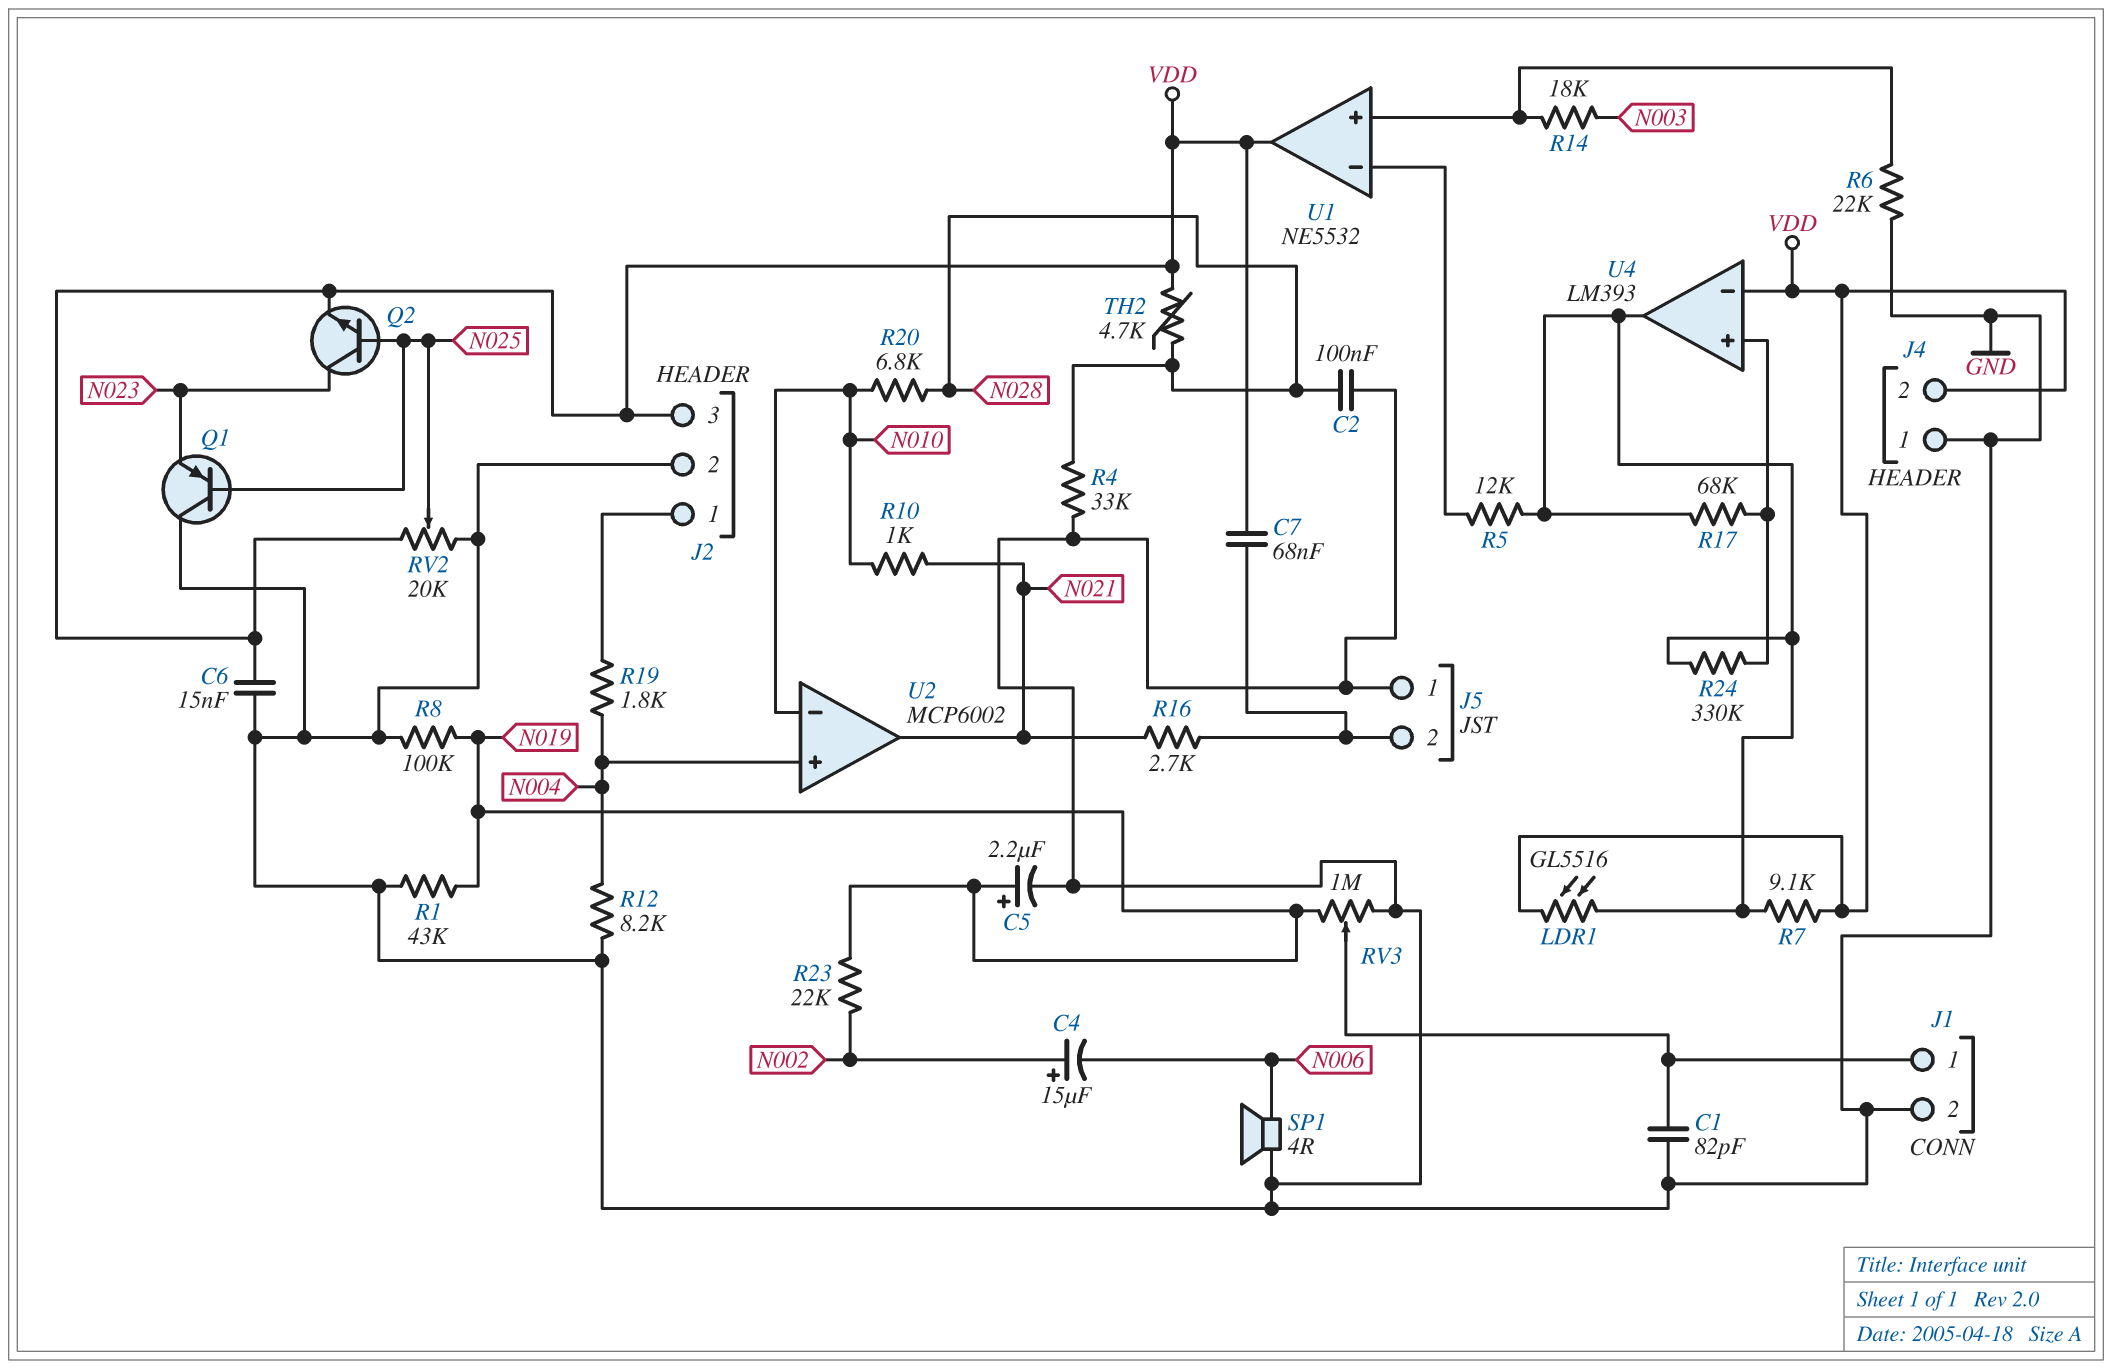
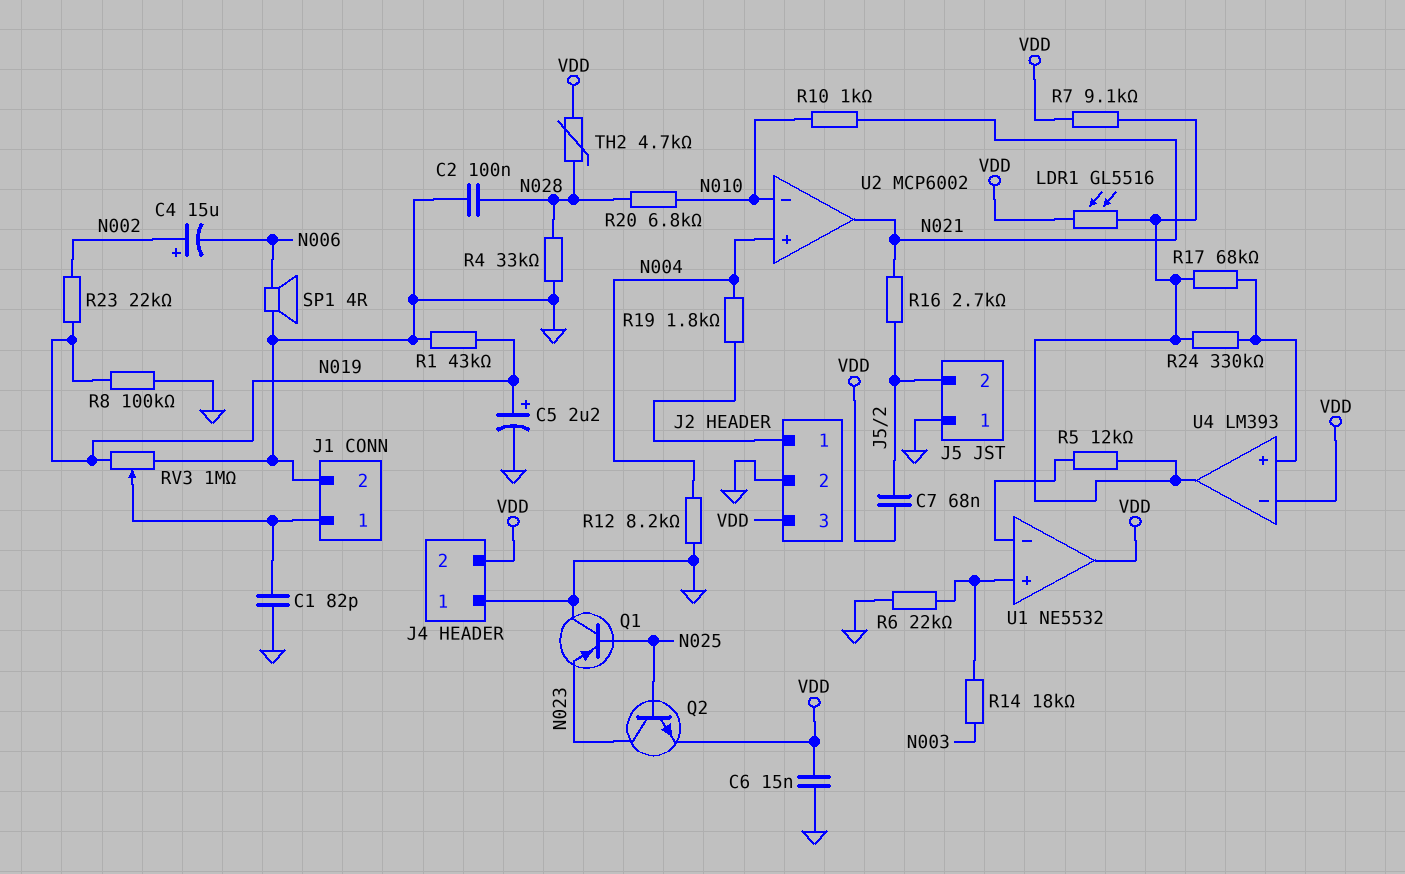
RV2: 20k (GND, VDD, wiper N025) -> none

